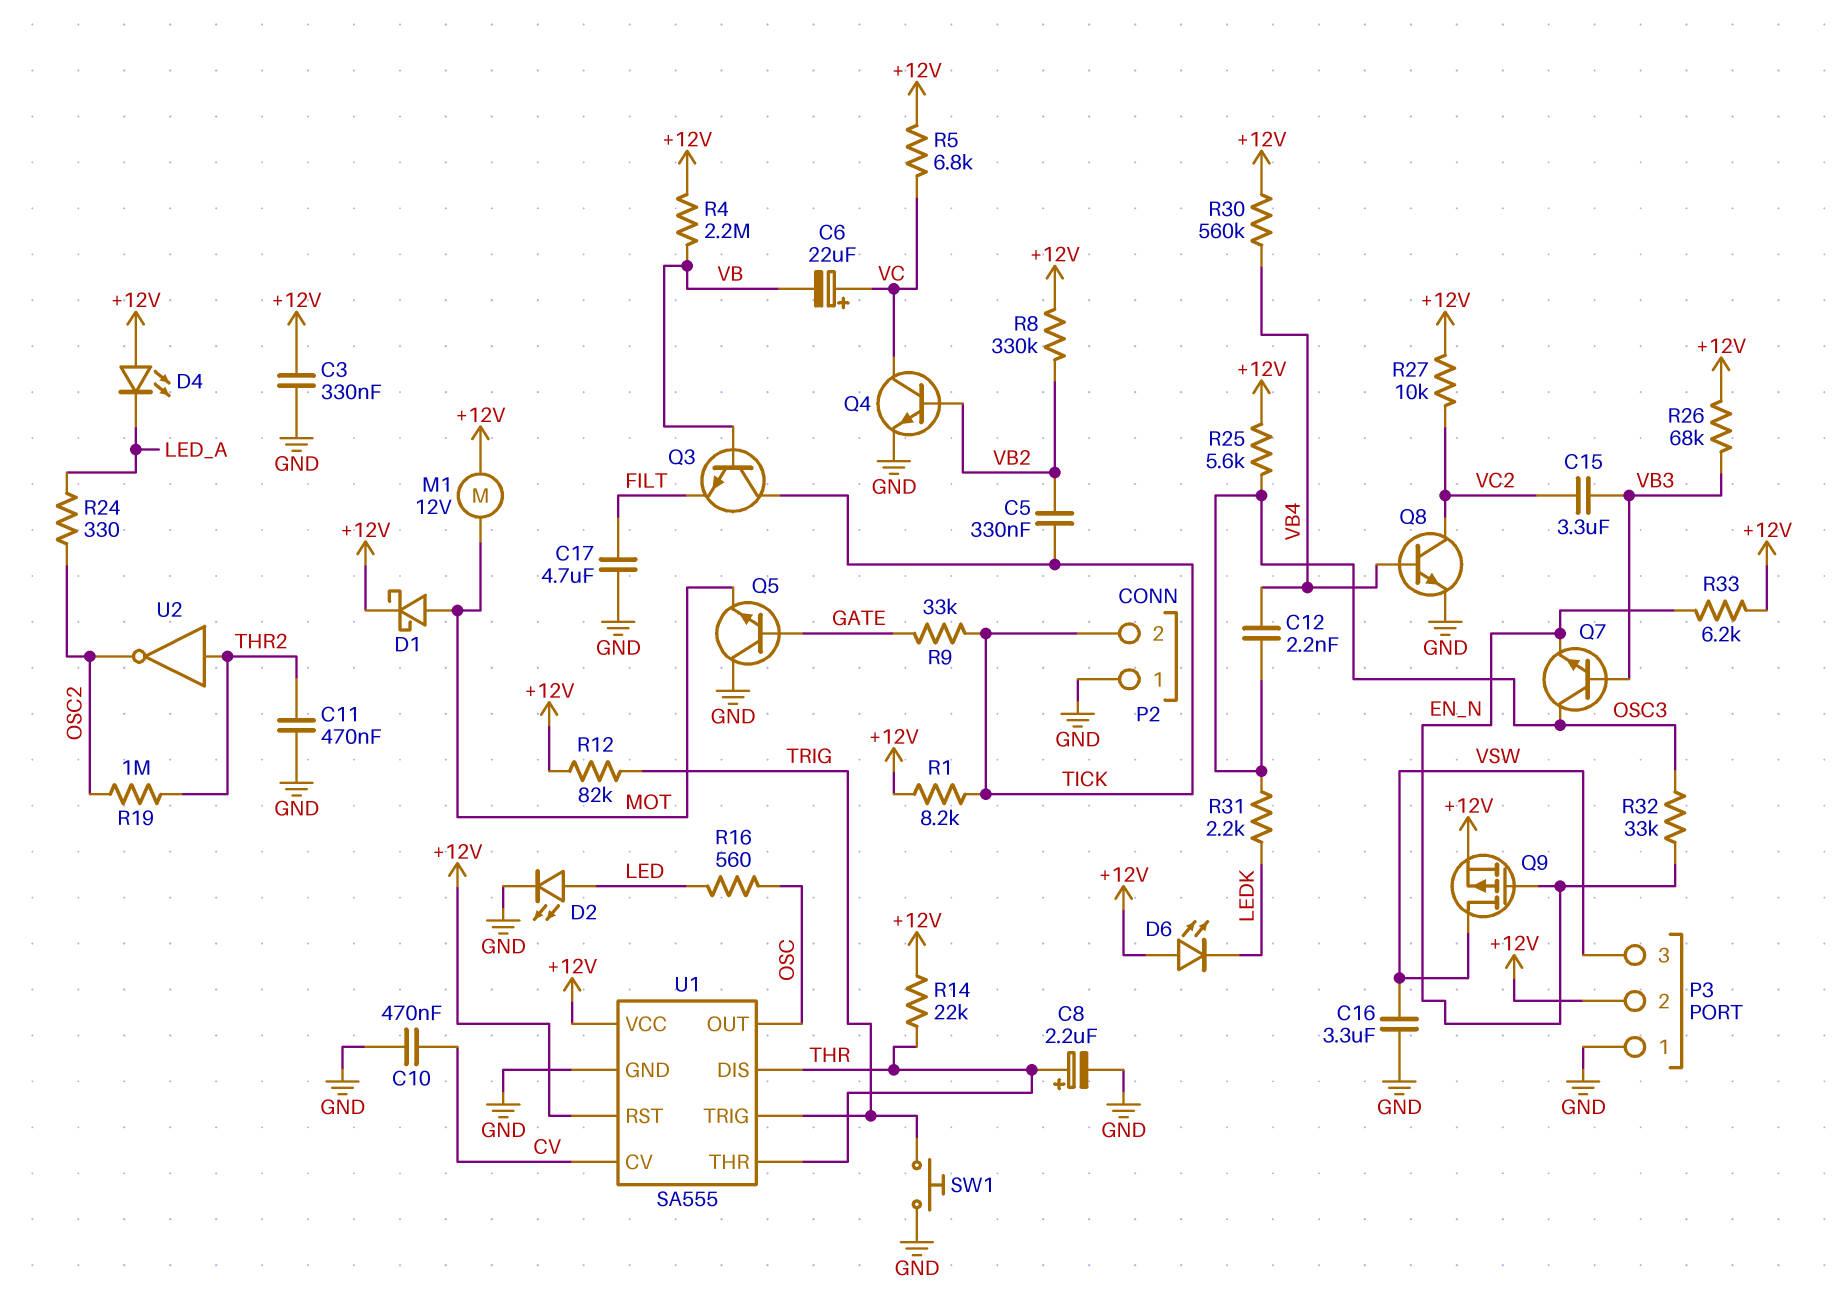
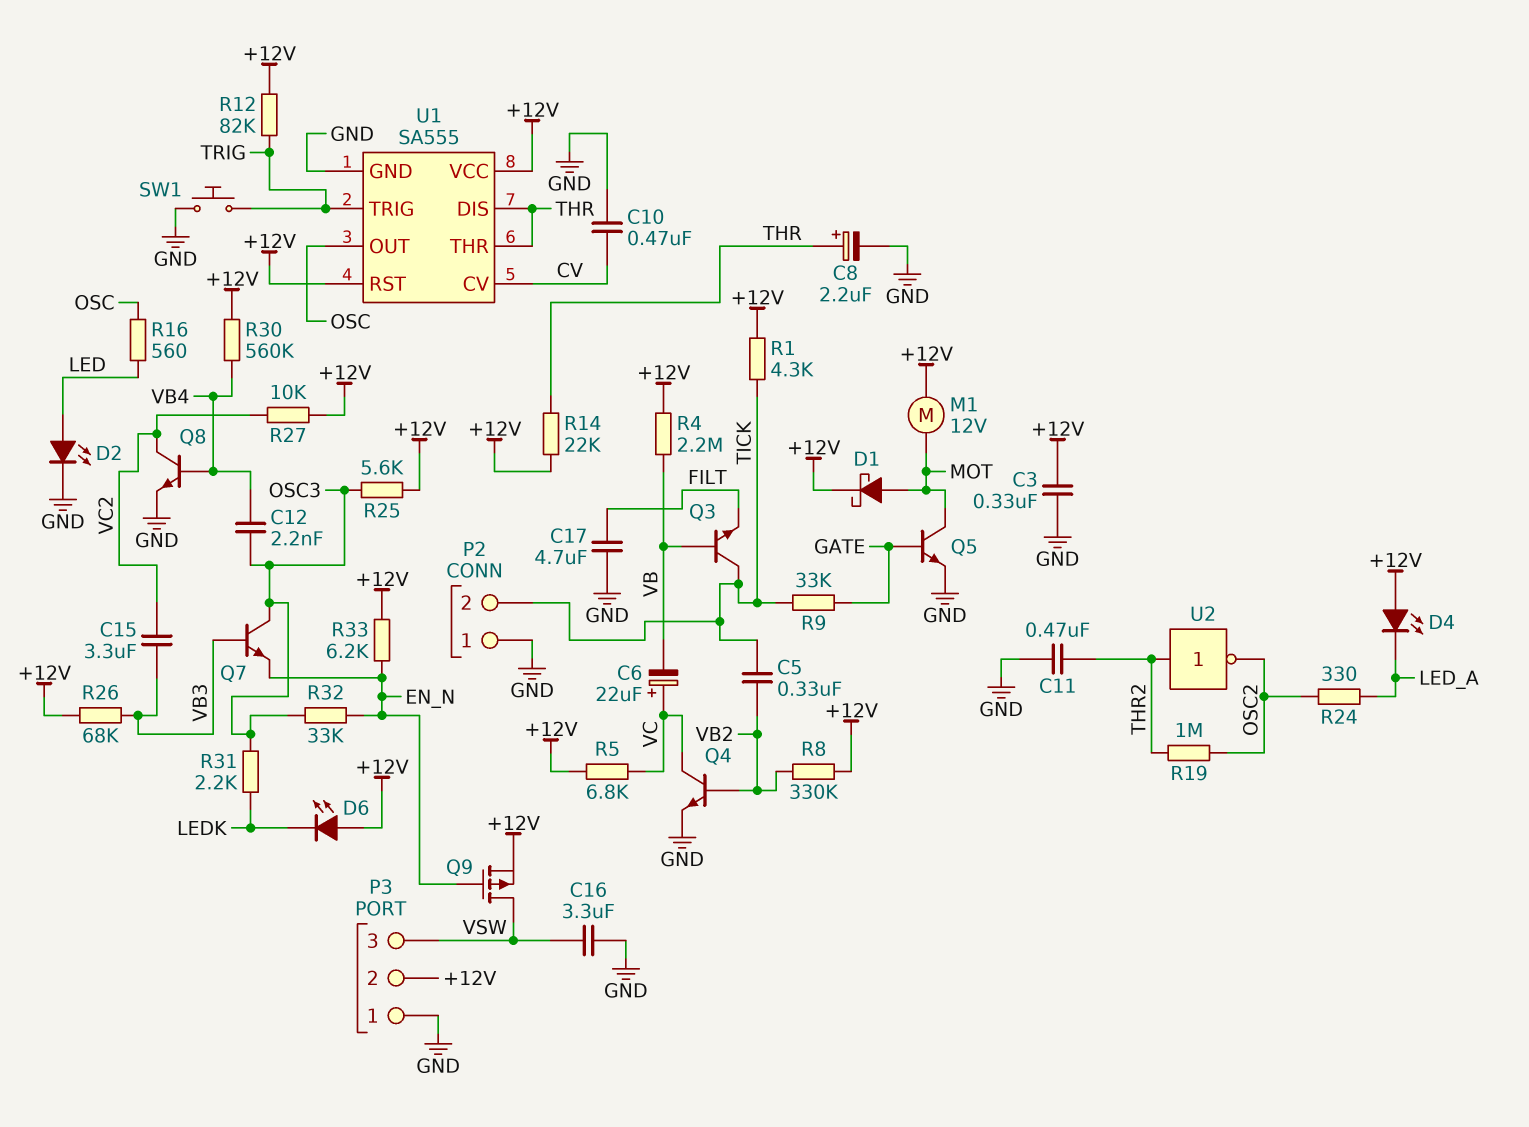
Q5: NPN (B GATE, C GND, E MOT) -> NPN (B GATE, C MOT, E GND)
R1: 8.2k (+12V, TICK) -> 4.3k (+12V, TICK)

